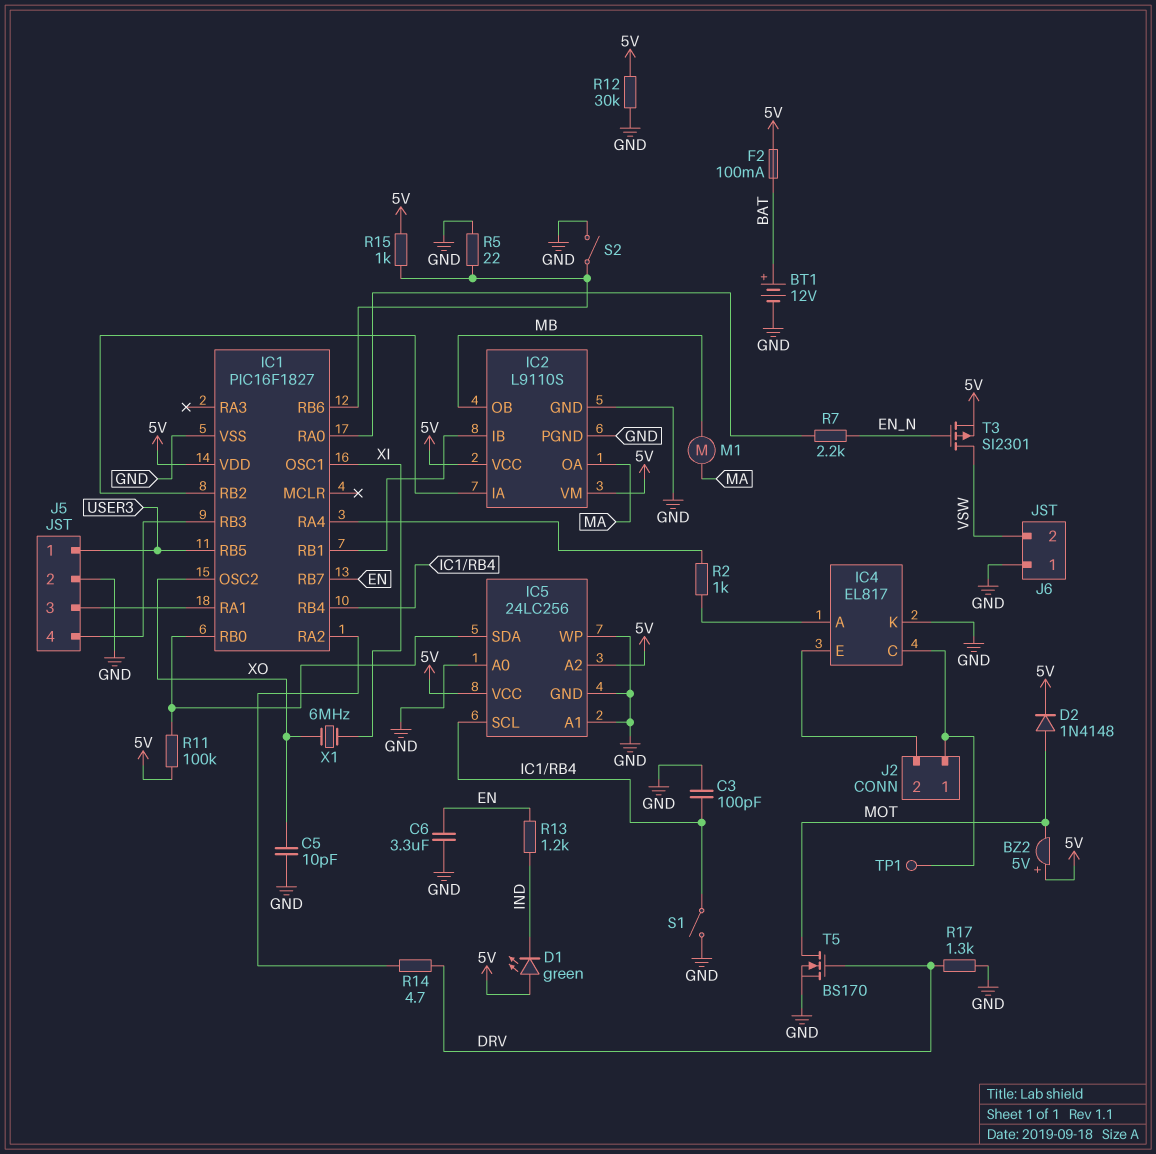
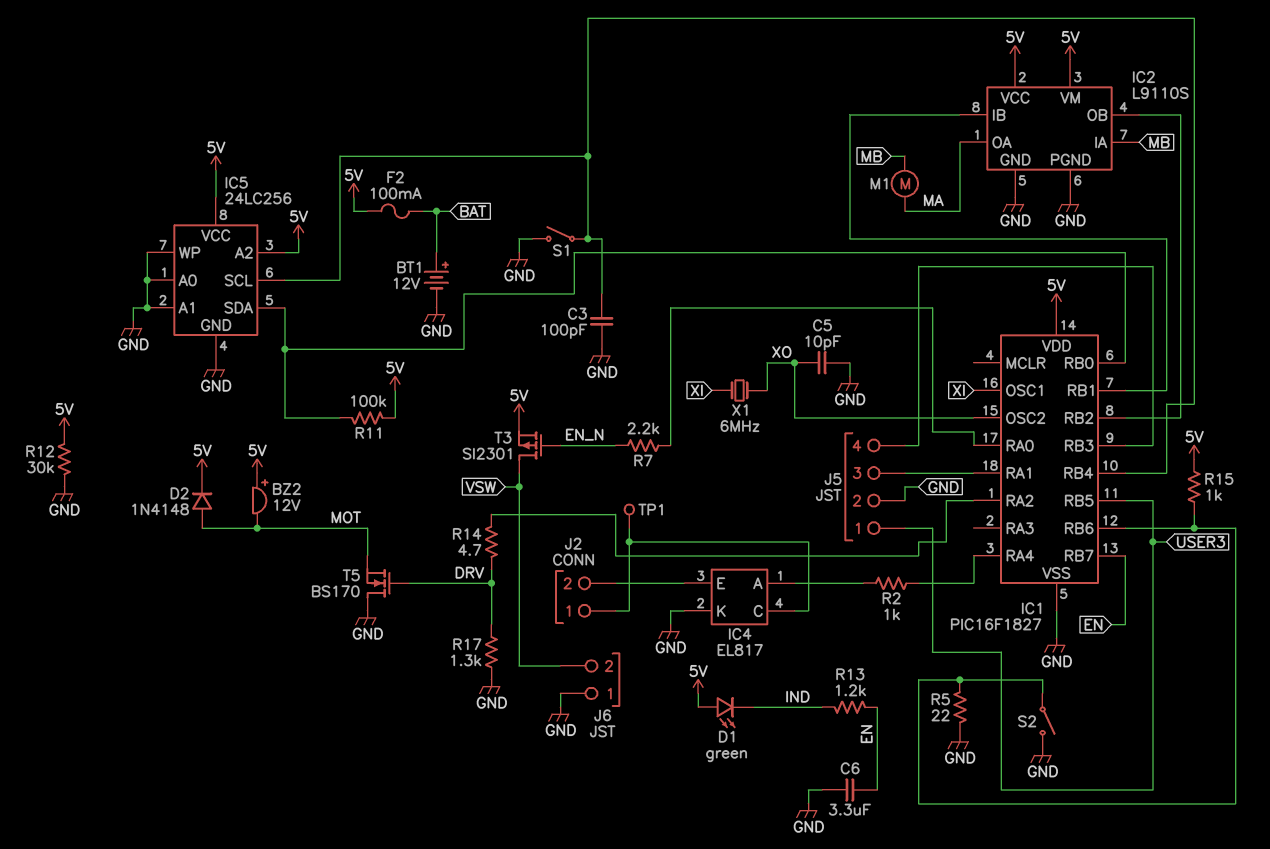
BZ2: buzzer 5V (plus 5V, minus MOT) -> buzzer 12V (plus 5V, minus MOT)
IC2 pin IA: IC1/RB2 -> MB
IC2 pin OB: MB -> IC1/RB2
T5: NMOS BS170 (G DRV, D MOT, S GND) -> NMOS BS170 (G DRV, D GND, S MOT)

